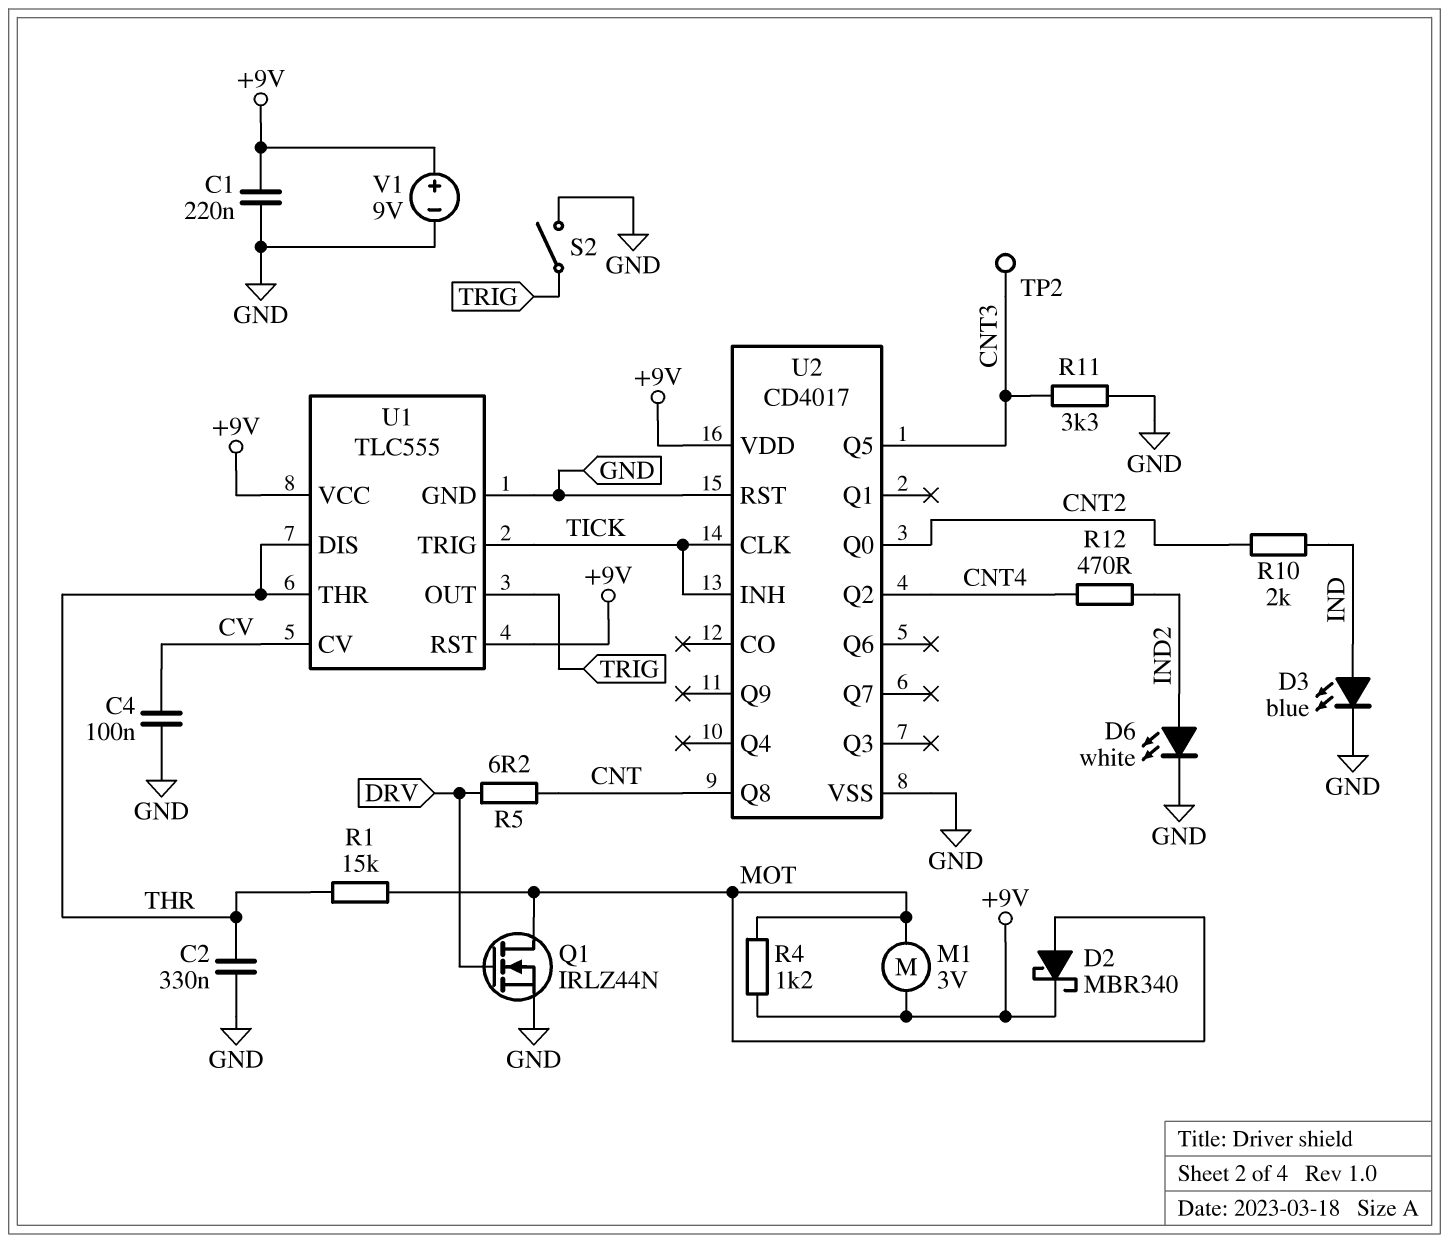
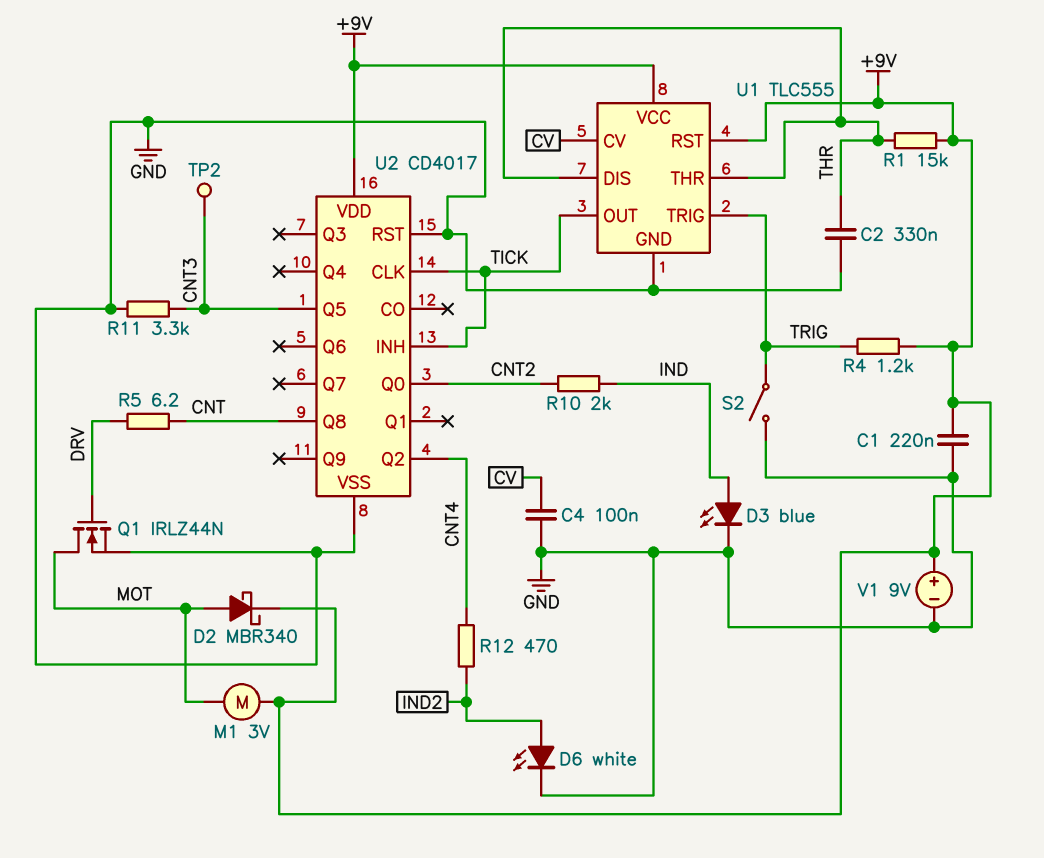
R1: 15k (MOT, THR) -> 15k (+9V, THR)
R4: 1.2k (+9V, MOT) -> 1.2k (+9V, TRIG)
U1 pin OUT: TRIG -> TICK
U1 pin TRIG: TICK -> TRIG

